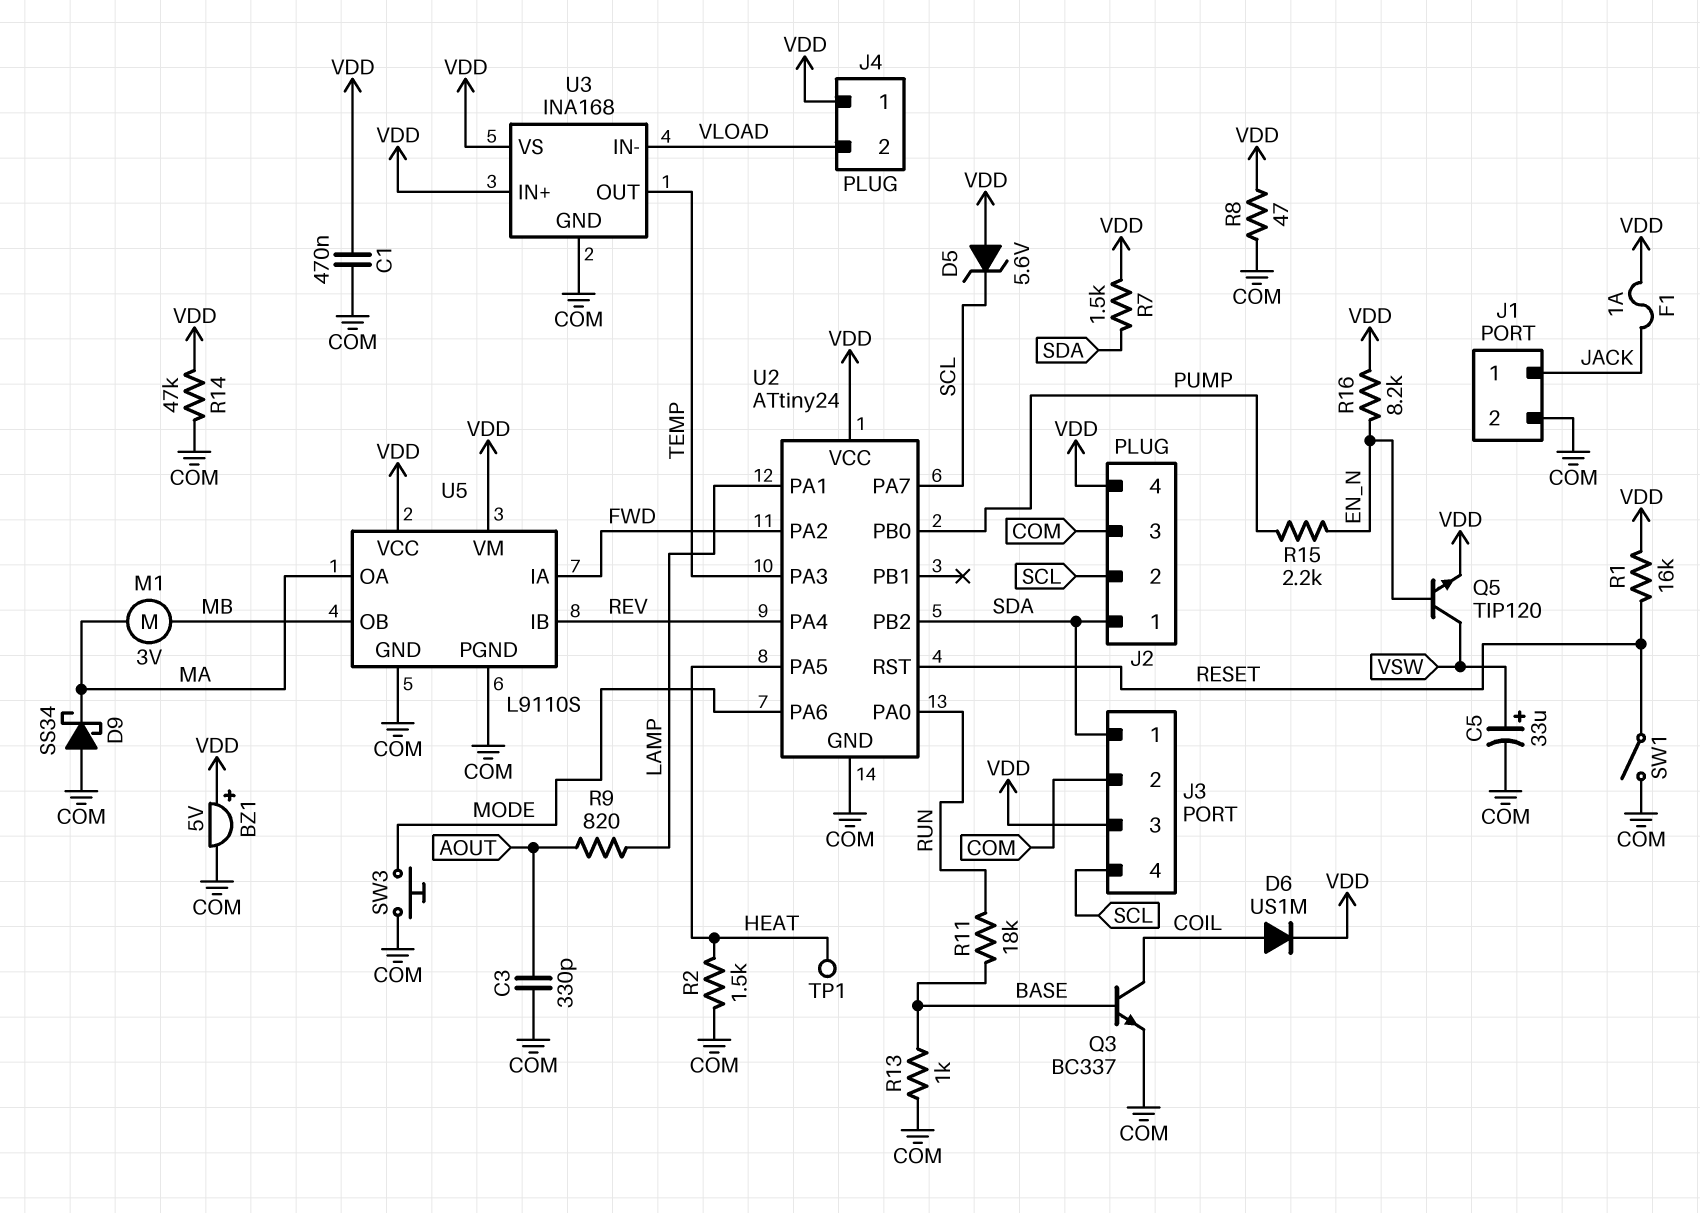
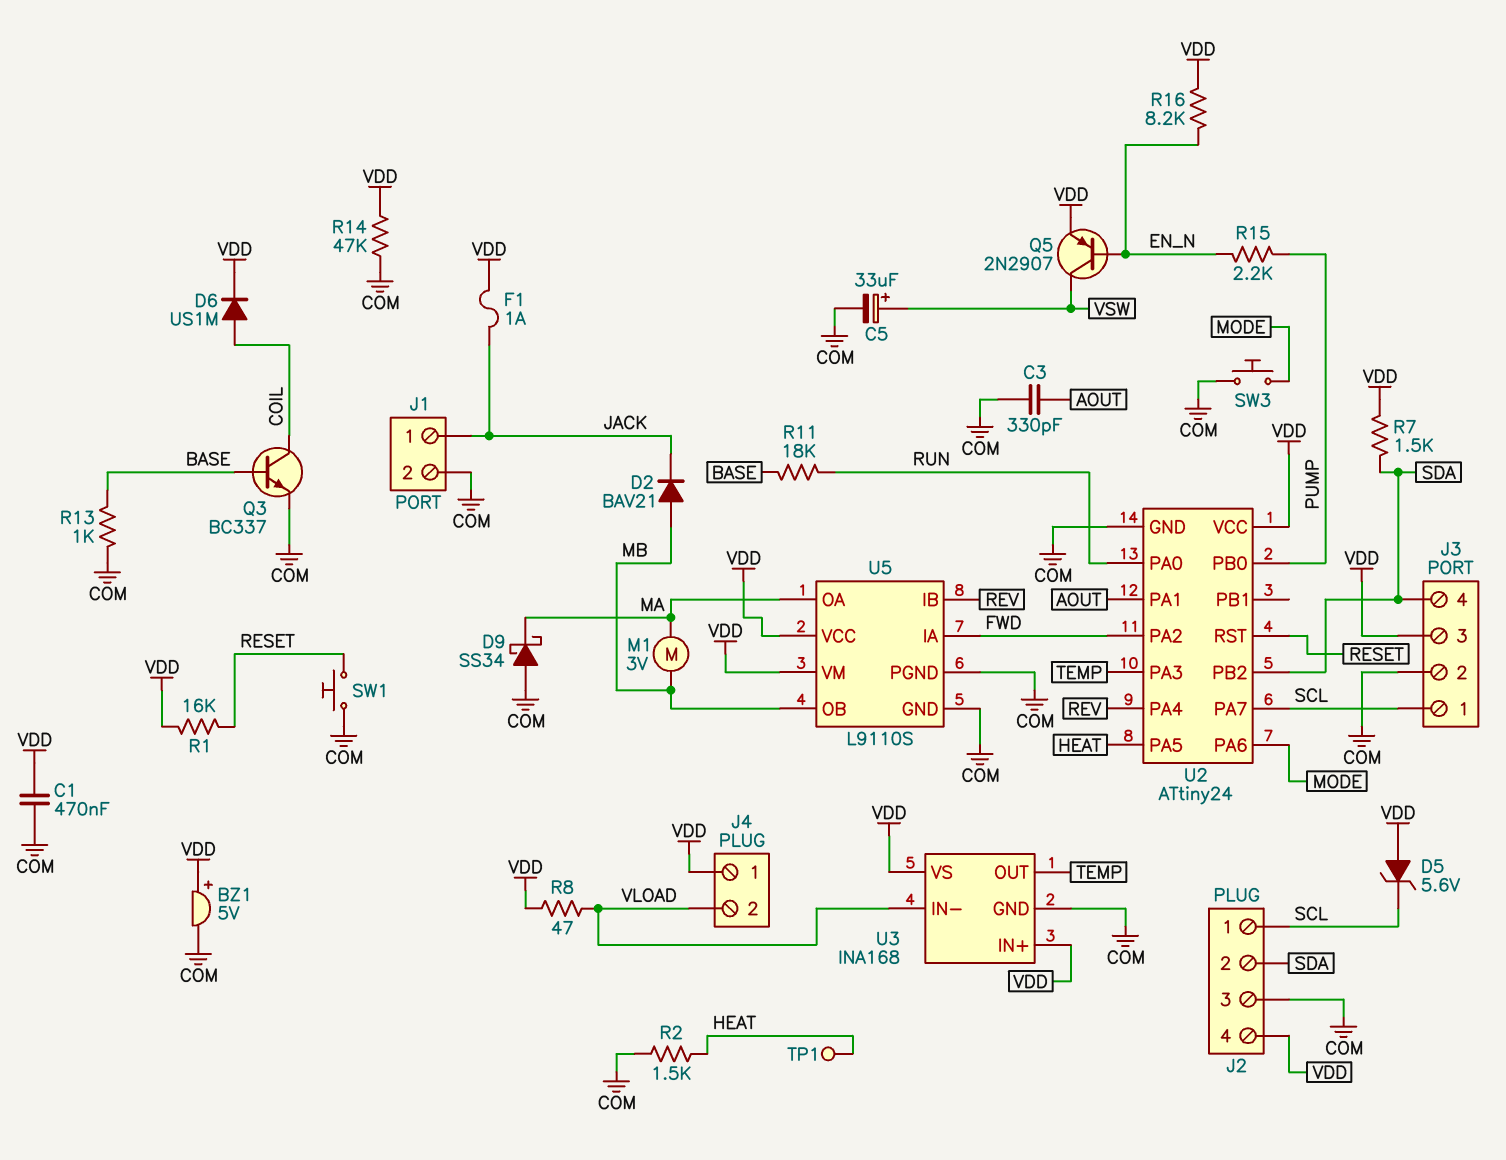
D2: none -> diode BAV21 (A MB, K JACK)
J2 pin 1: SDA -> SCL
J2 pin 2: SCL -> SDA
J3 pin 1: SDA -> SCL
J3 pin 4: SCL -> SDA
Q5: NPN TIP120 (B EN_N, C VSW, E VDD) -> PNP 2N2907 (B EN_N, C VSW, E VDD)
R8: 47 (COM, VDD) -> 47 (VDD, VLOAD)
R9: 820 (AOUT, LAMP) -> none
SW1: switch (COM, RESET) -> button (COM, RESET)
U2 pin PA1: LAMP -> AOUT

